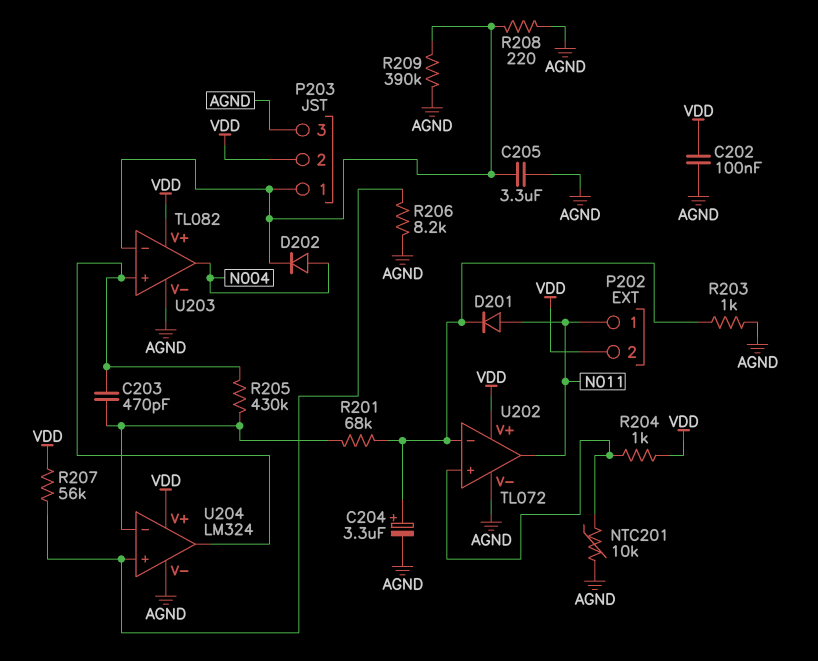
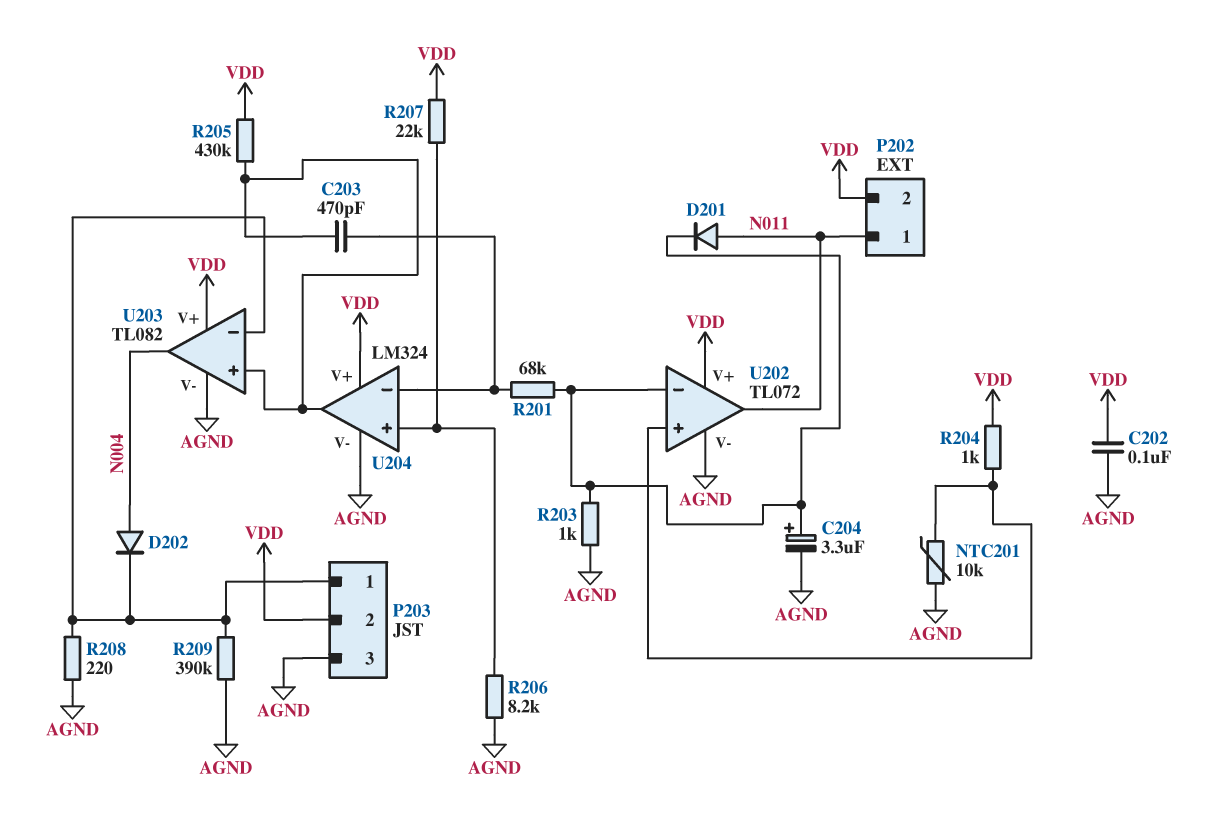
C205: 3.3uF (AGND, P203/1) -> none
R205: 430k (U203/in+, U204/in-) -> 430k (U203/in+, VDD)
R207: 56k (U204/in+, VDD) -> 22k (U204/in+, VDD)

